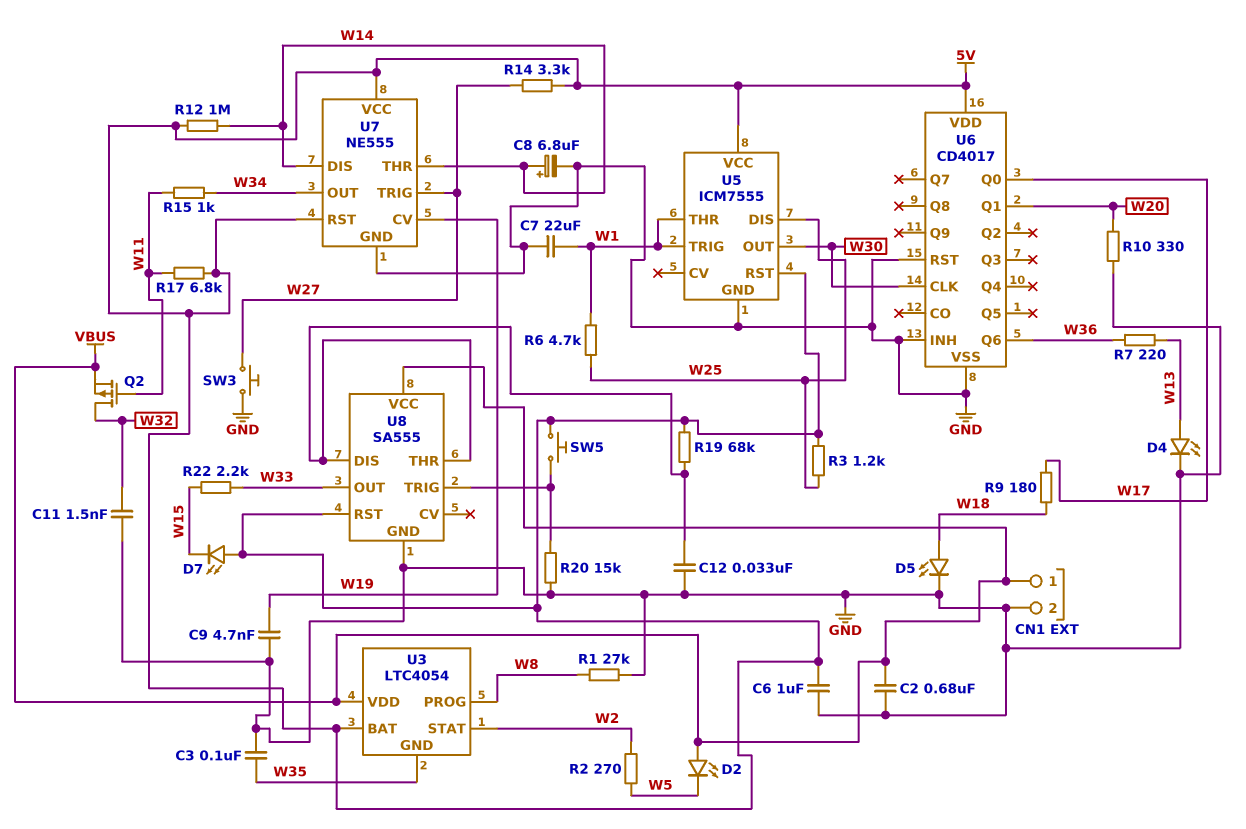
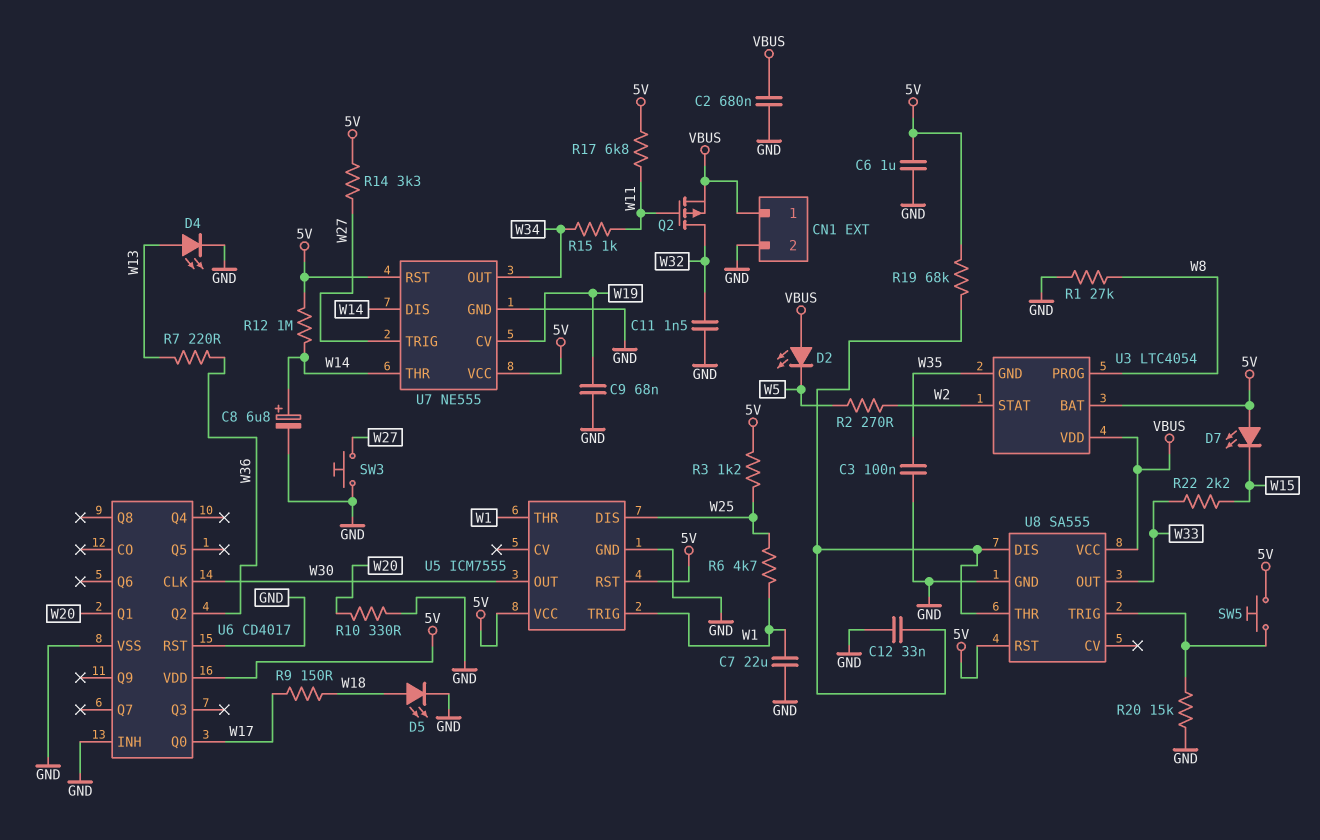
C9: 4.7nF (GND, W19) -> 68nF (GND, W19)
R9: 180 (W17, W18) -> 150 (W17, W18)
U6 pin Q2: none -> W36
U6 pin Q6: W36 -> none

